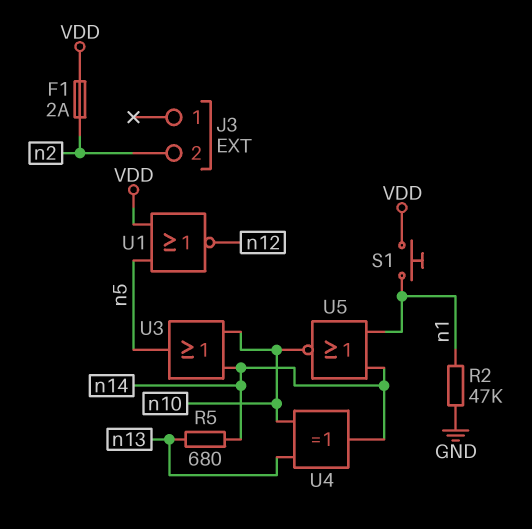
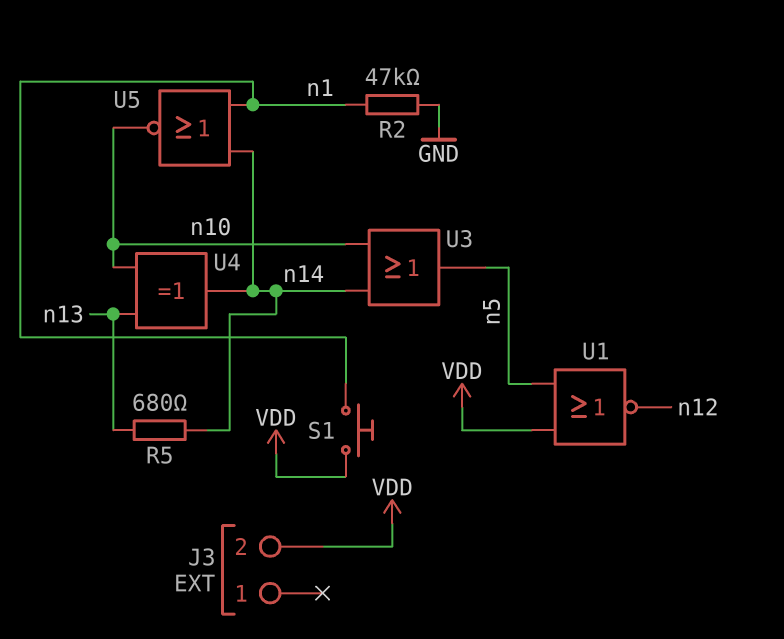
F1: 2A (VDD, n2) -> none
J3 pin 2: n2 -> VDD

